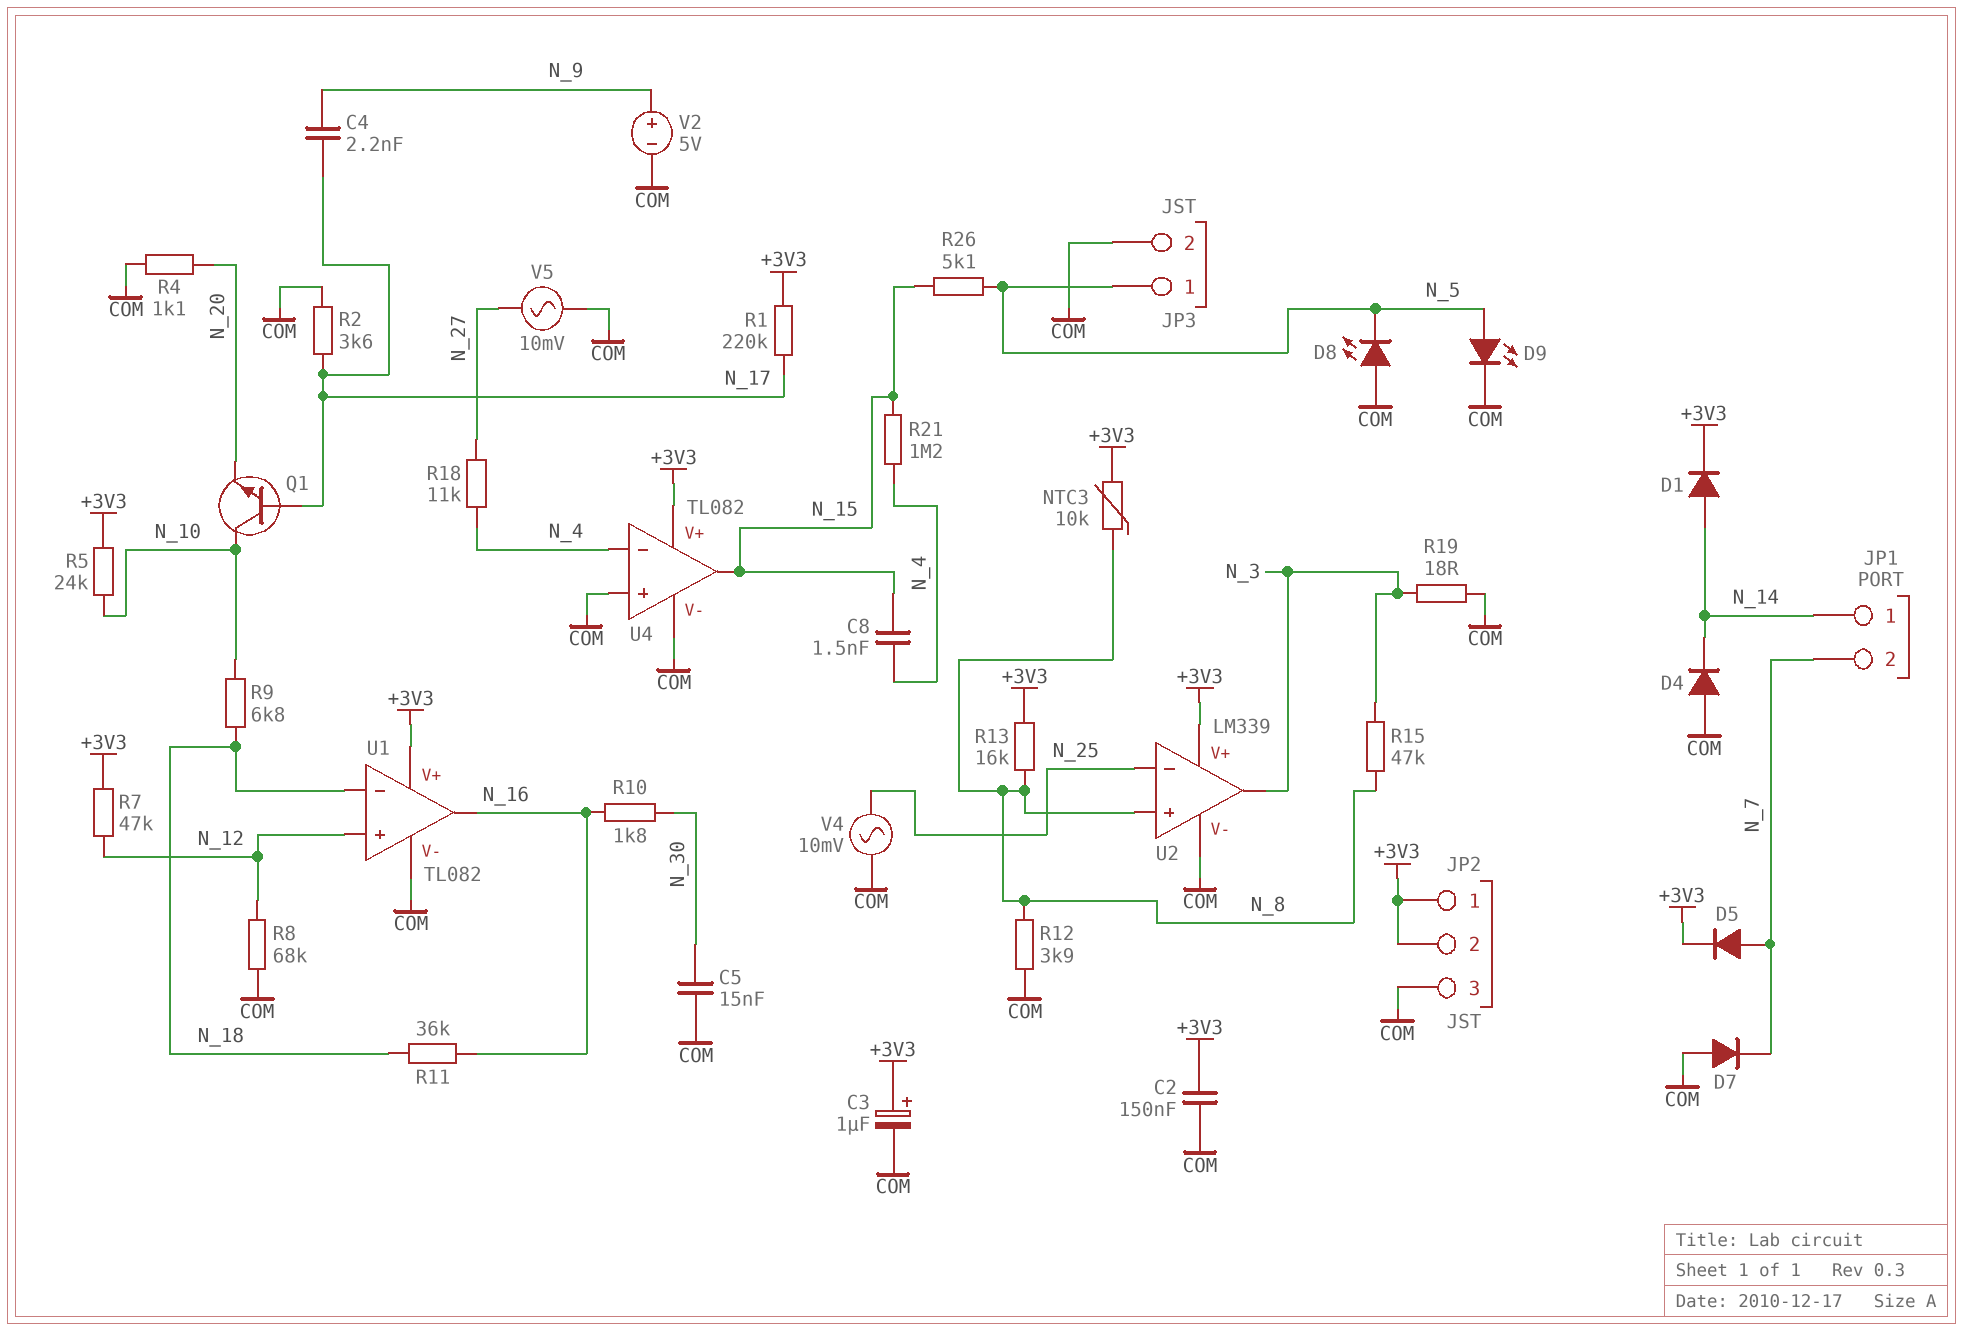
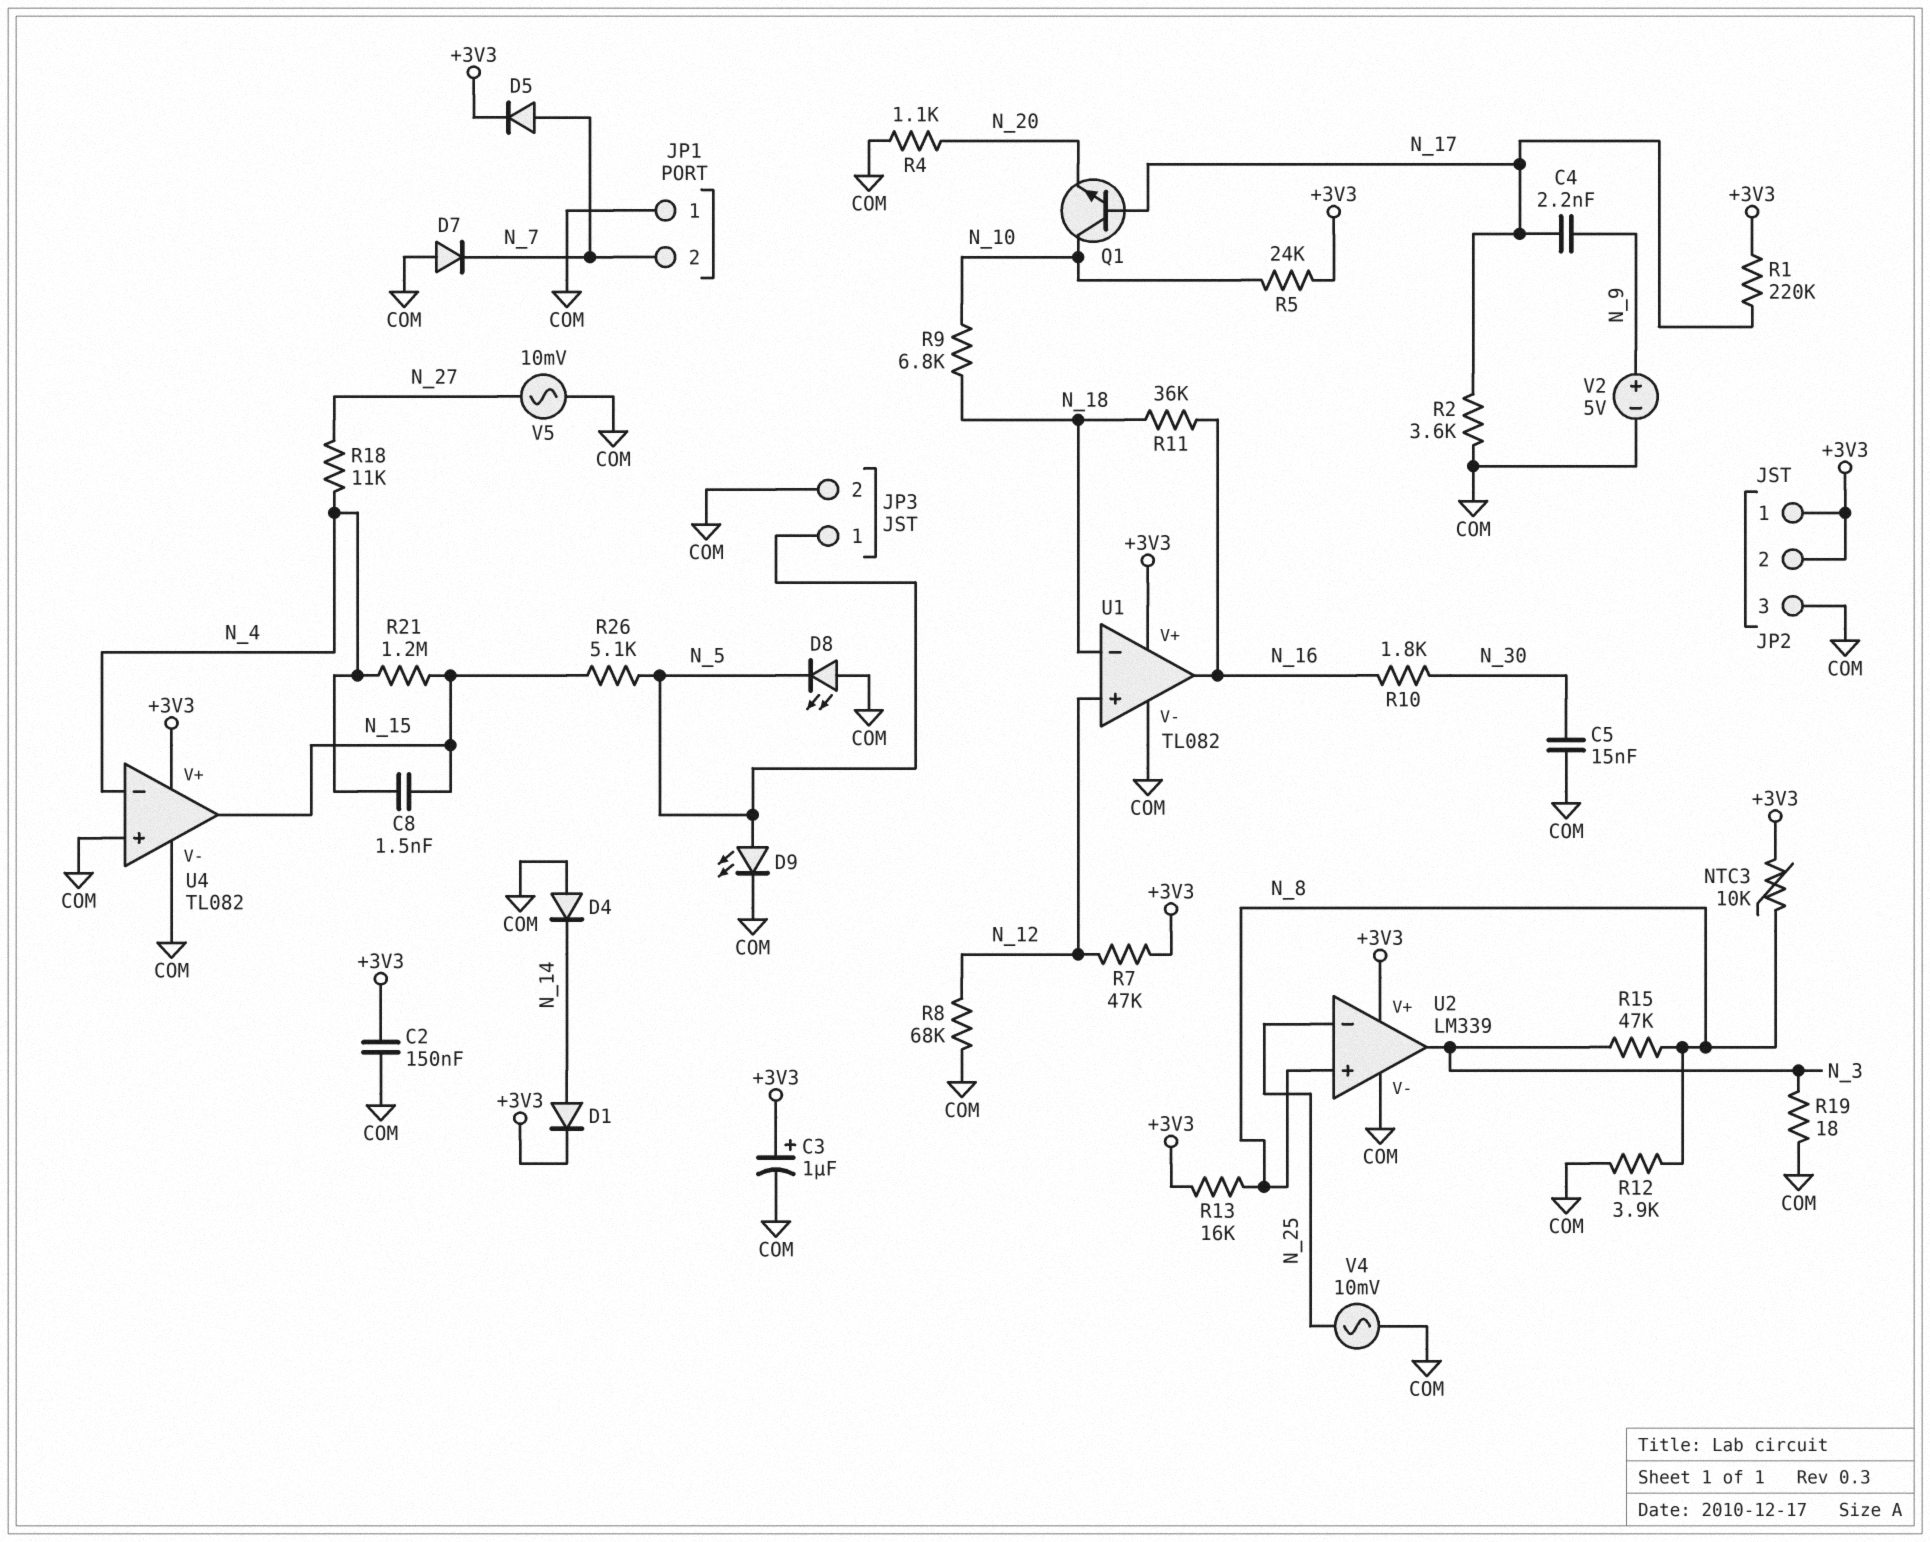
JP1 pin 1: N_14 -> COM

